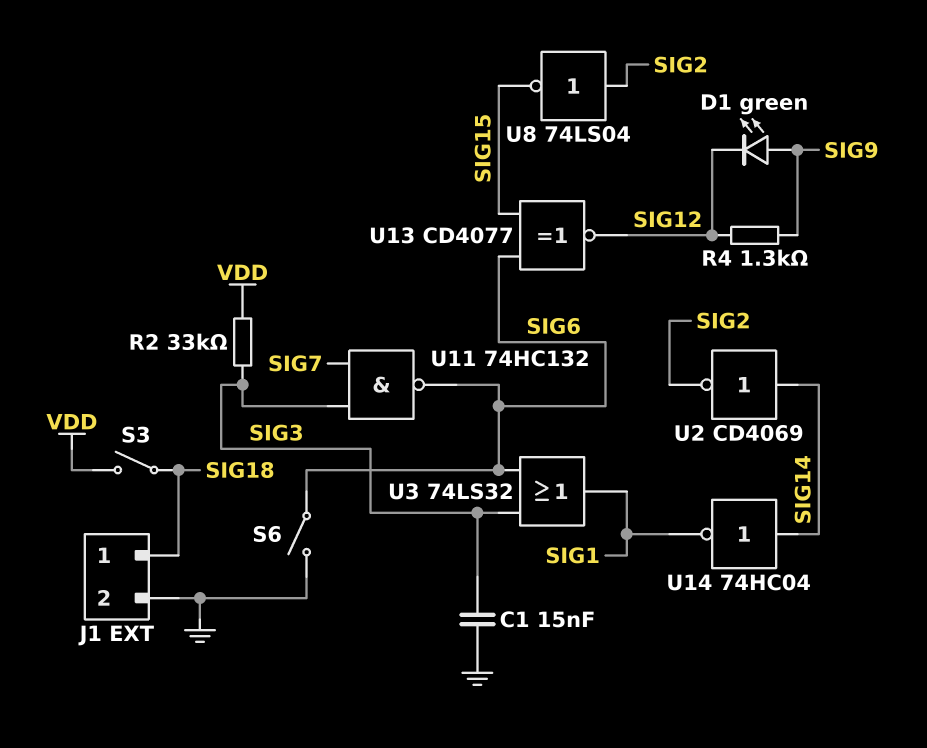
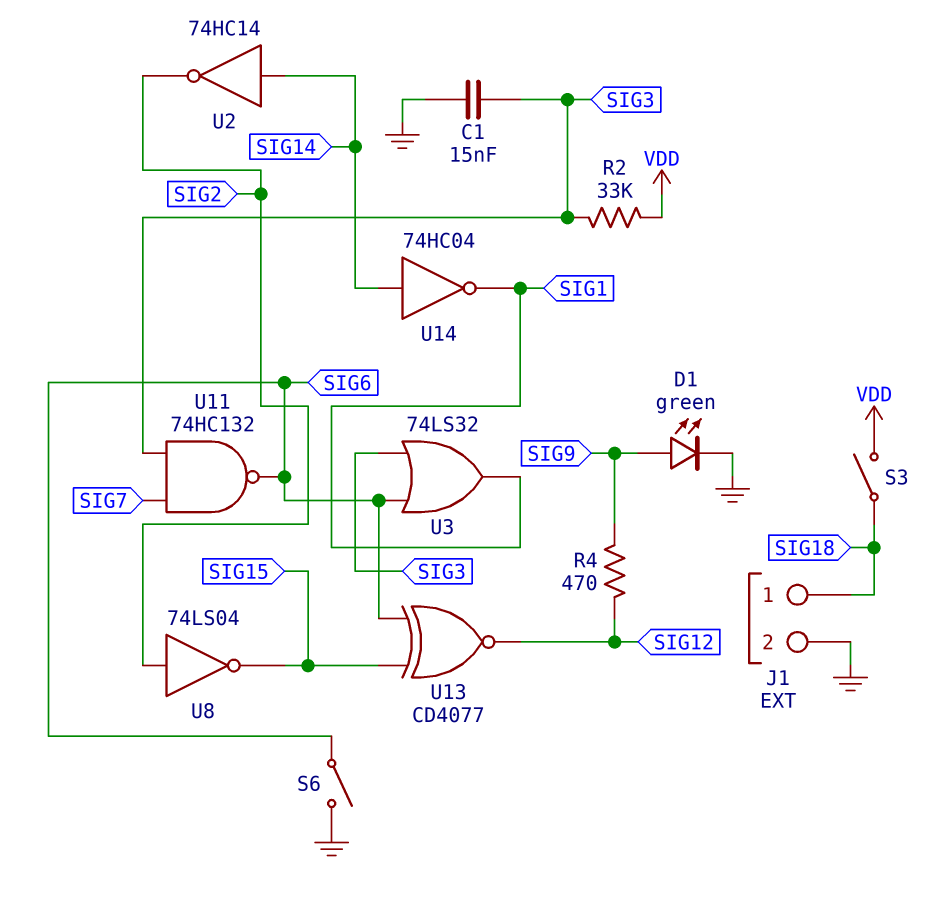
D1: LED green (A SIG9, K SIG12) -> LED green (A SIG9, K GND)
R4: 1.3k (SIG9, SIG12) -> 470 (SIG9, SIG12)
U2: NOT CD4069 (in SIG14, out SIG2) -> NOT 74HC14 (in SIG14, out SIG2)

